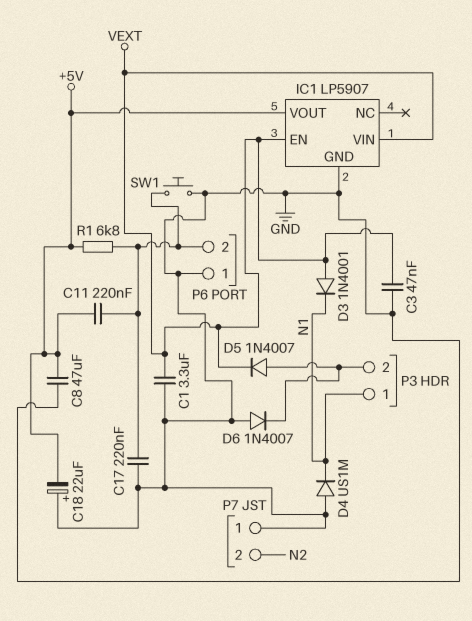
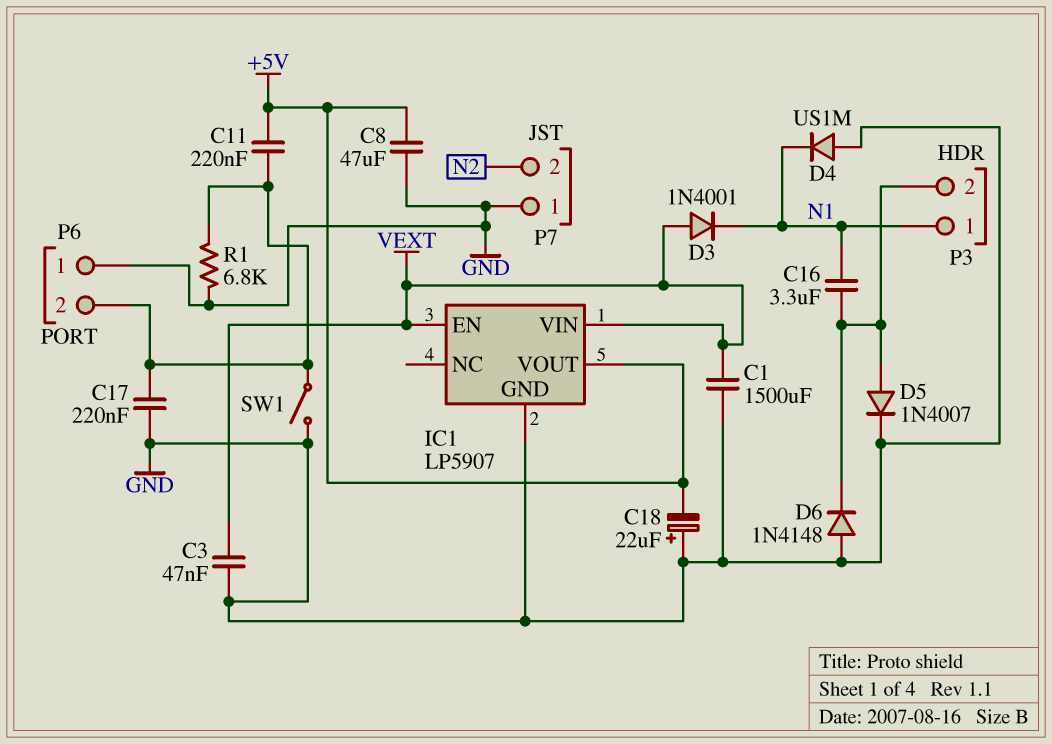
C1: 3.3uF (GND, VEXT) -> 1500uF (GND, VEXT)
C16: none -> 3.3uF (N1, P3/2)
D5: diode 1N4007 (A P3/2, K VEXT) -> diode 1N4007 (A P3/2, K GND)
D6: diode 1N4007 (A GND, K P3/2) -> diode 1N4148 (A GND, K P3/2)
R1: 6.8k (+5V, P6/2) -> 6.8k (GND, P6/2)
SW1: button (GND, P6/2) -> switch (GND, P6/2)

